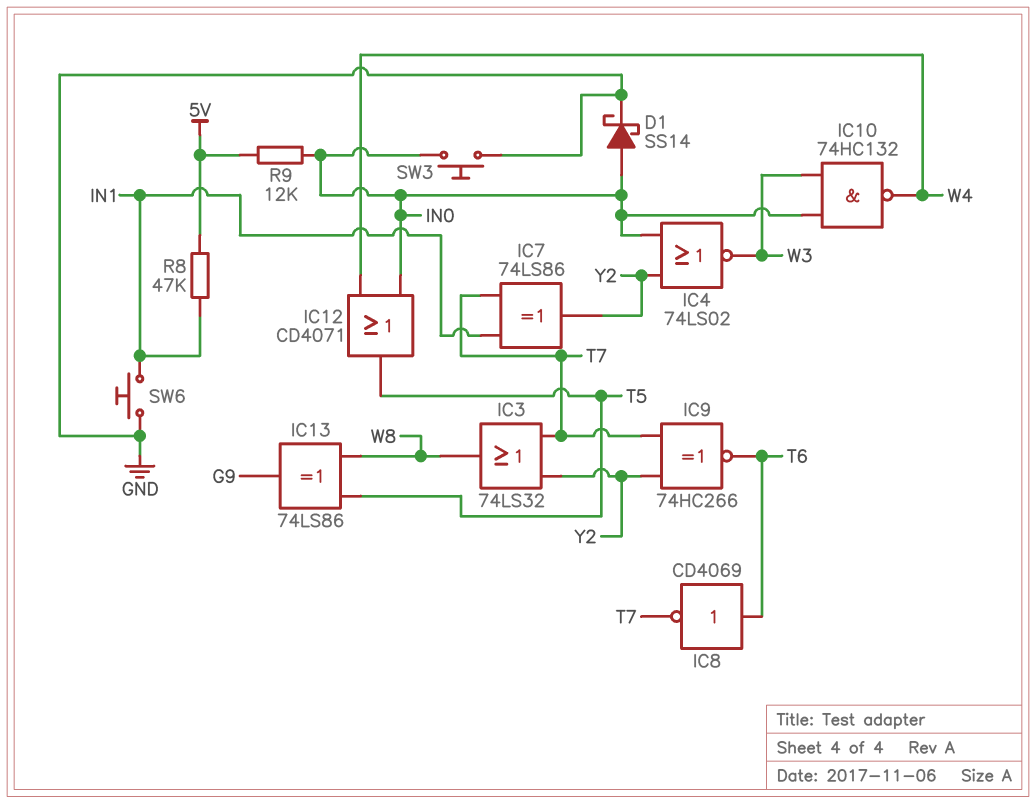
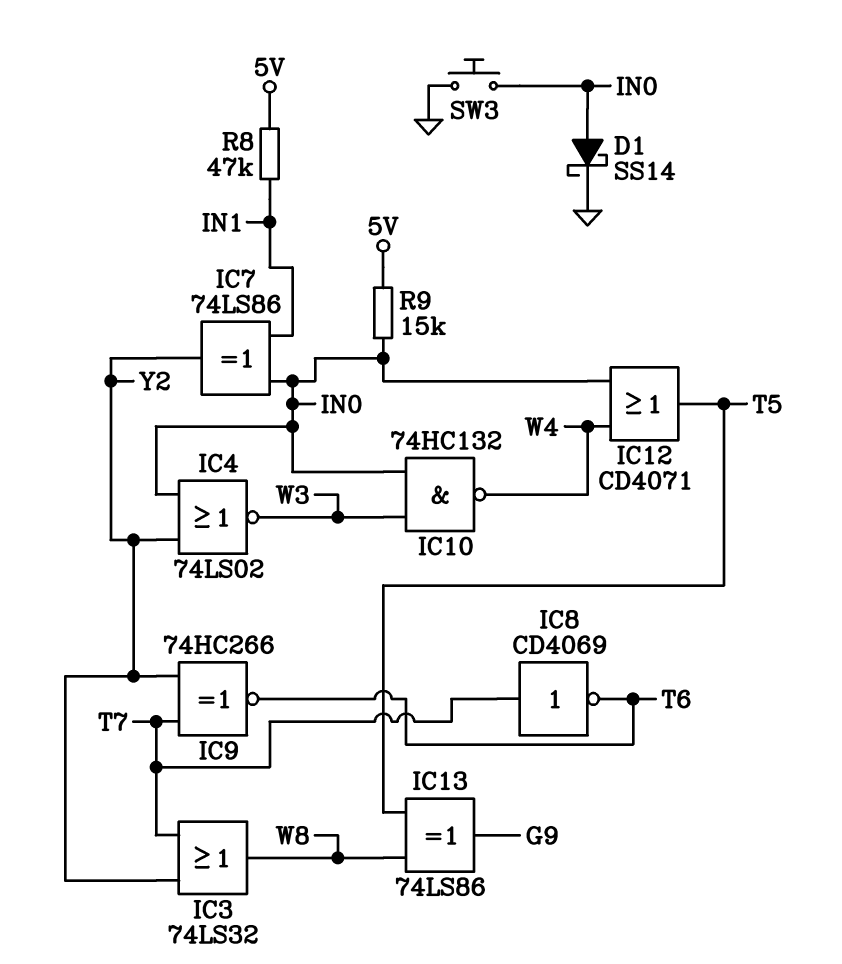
IC7: XOR 74LS86 (in IN1, in T7, out Y2) -> XOR 74LS86 (in IN0, in IN1, out Y2)
IC8: NOT CD4069 (in T6, out T7) -> NOT CD4069 (in T7, out T6)
R9: 12k (5V, IN0) -> 15k (5V, IN0)
SW6: button (GND, IN1) -> none

